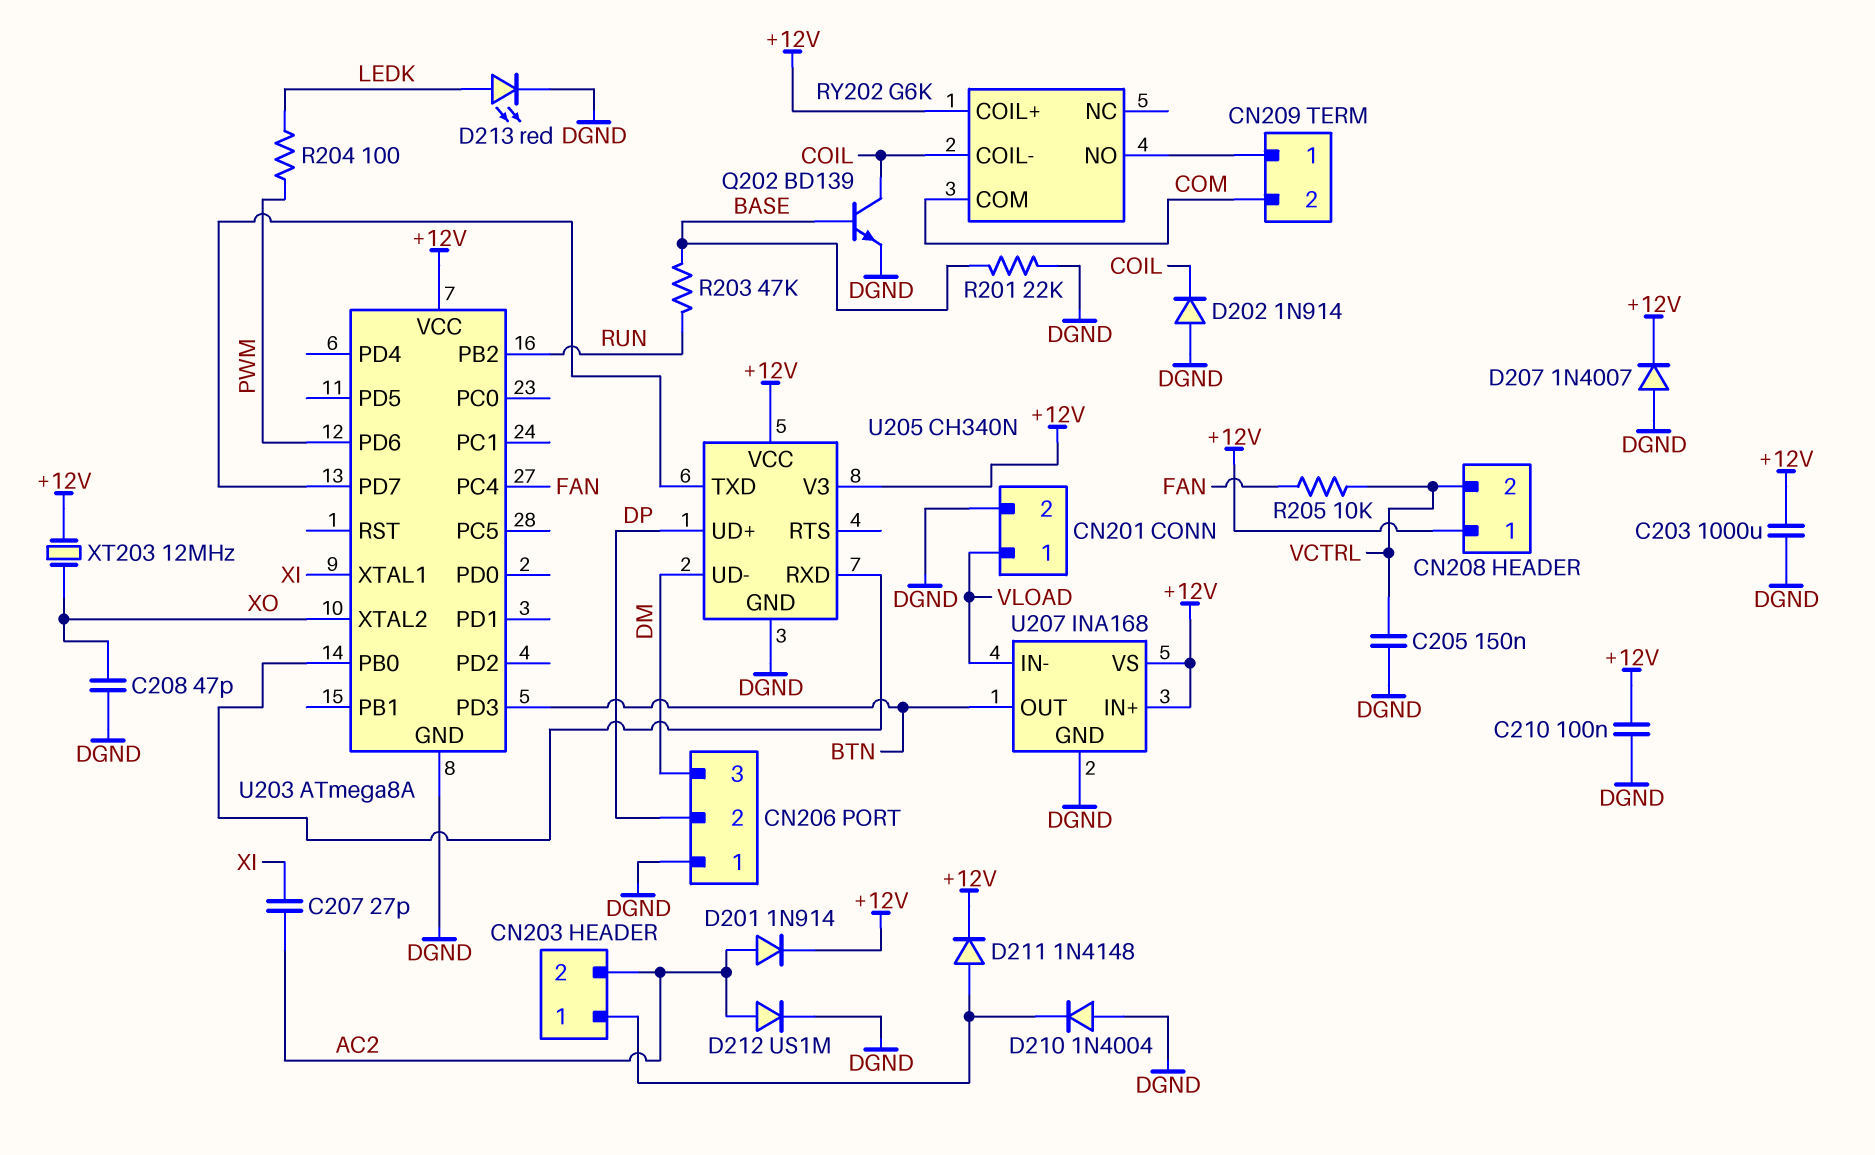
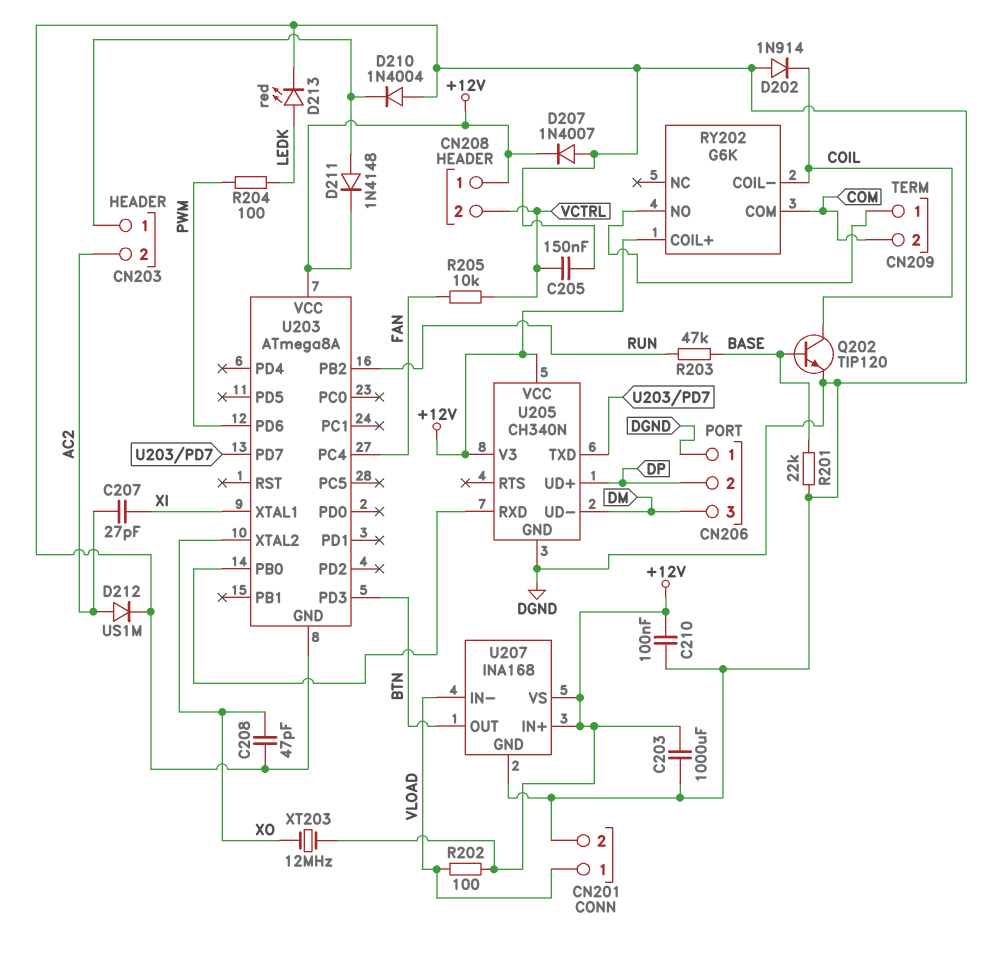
D201: diode 1N914 (A AC2, K +12V) -> none
Q202: NPN BD139 (B BASE, C COIL, E DGND) -> NPN TIP120 (B BASE, C COIL, E DGND)
R202: none -> 100 (+12V, VLOAD)

